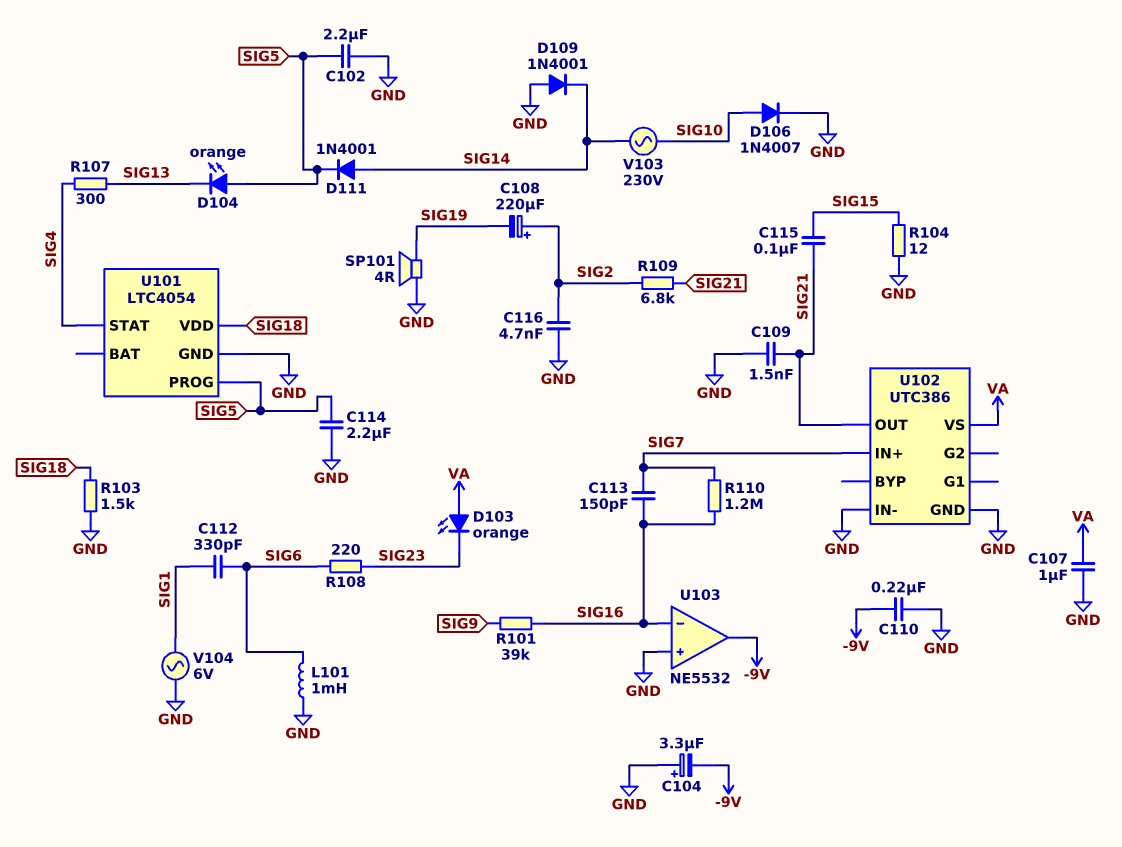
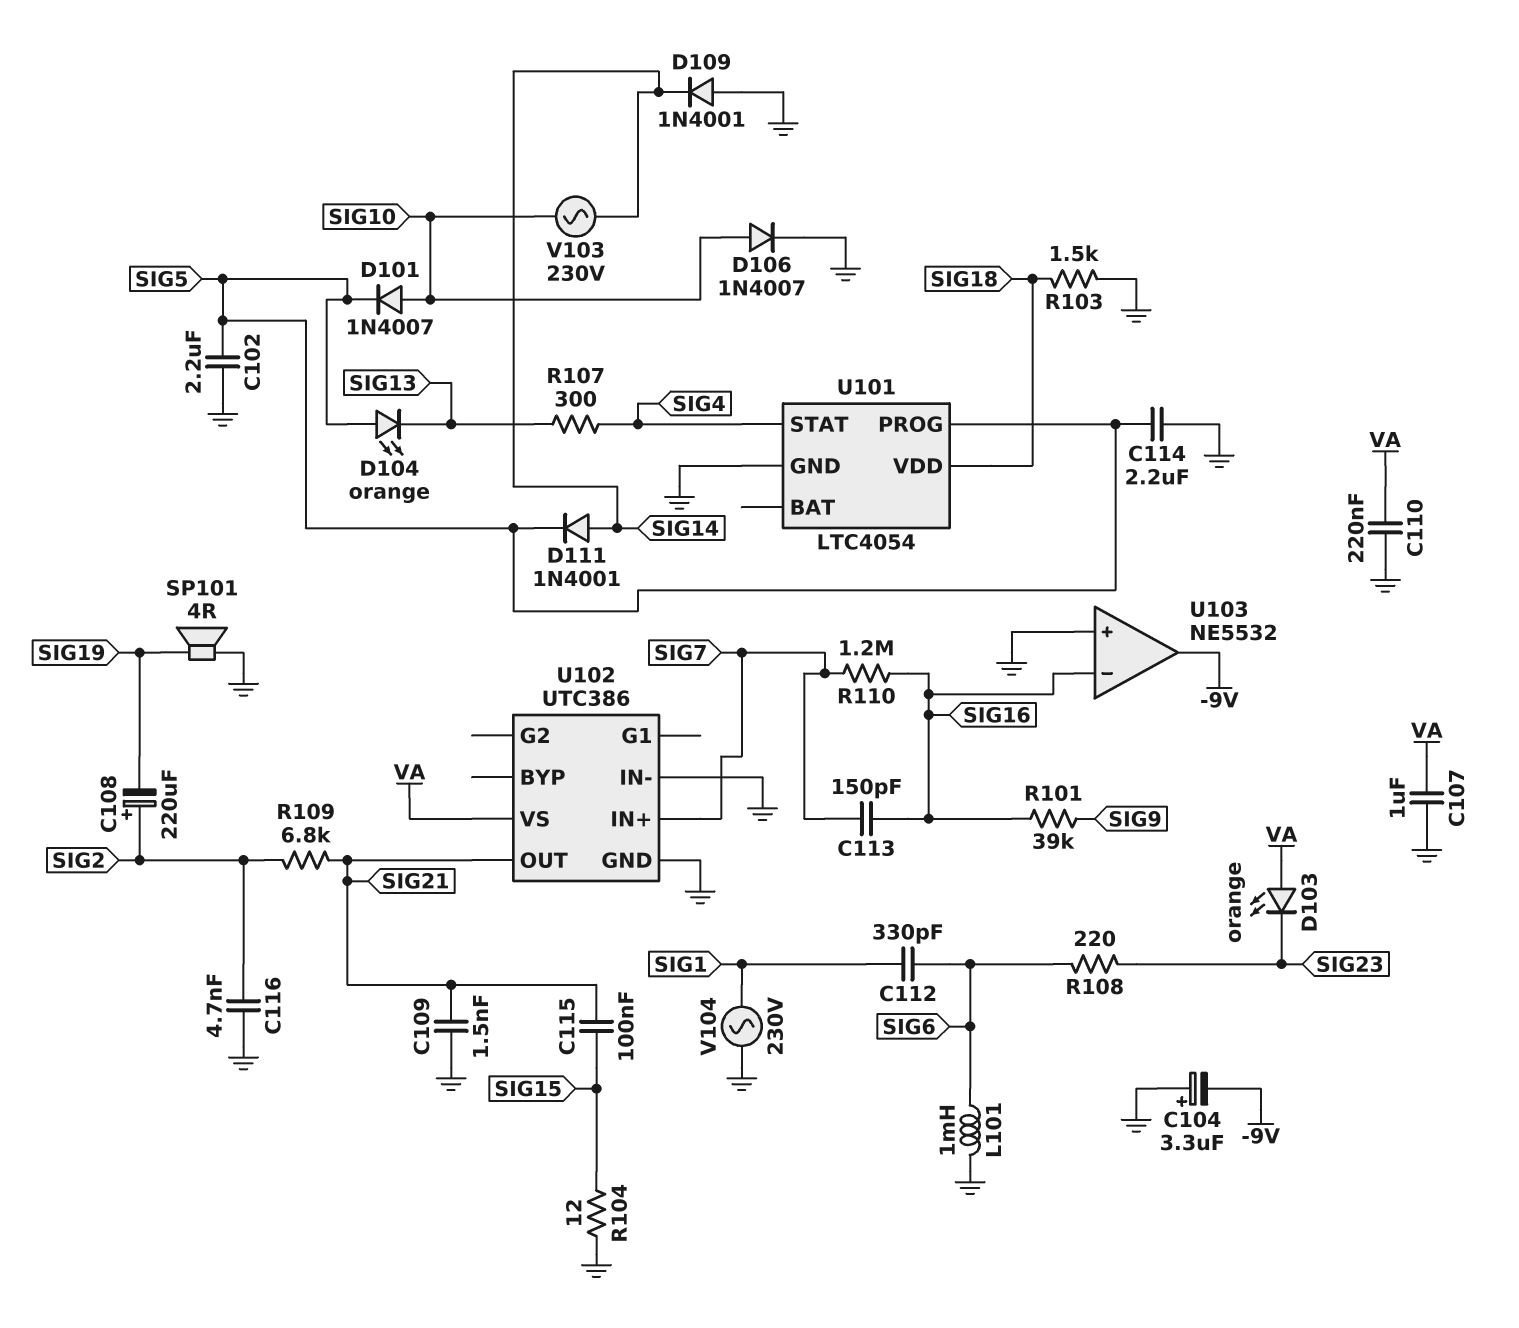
C110: 220nF (-9V, GND) -> 220nF (GND, VA)
D101: none -> diode 1N4007 (A SIG10, K SIG5)
V104: AC 6V (GND, SIG1) -> AC 230V (GND, SIG1)

